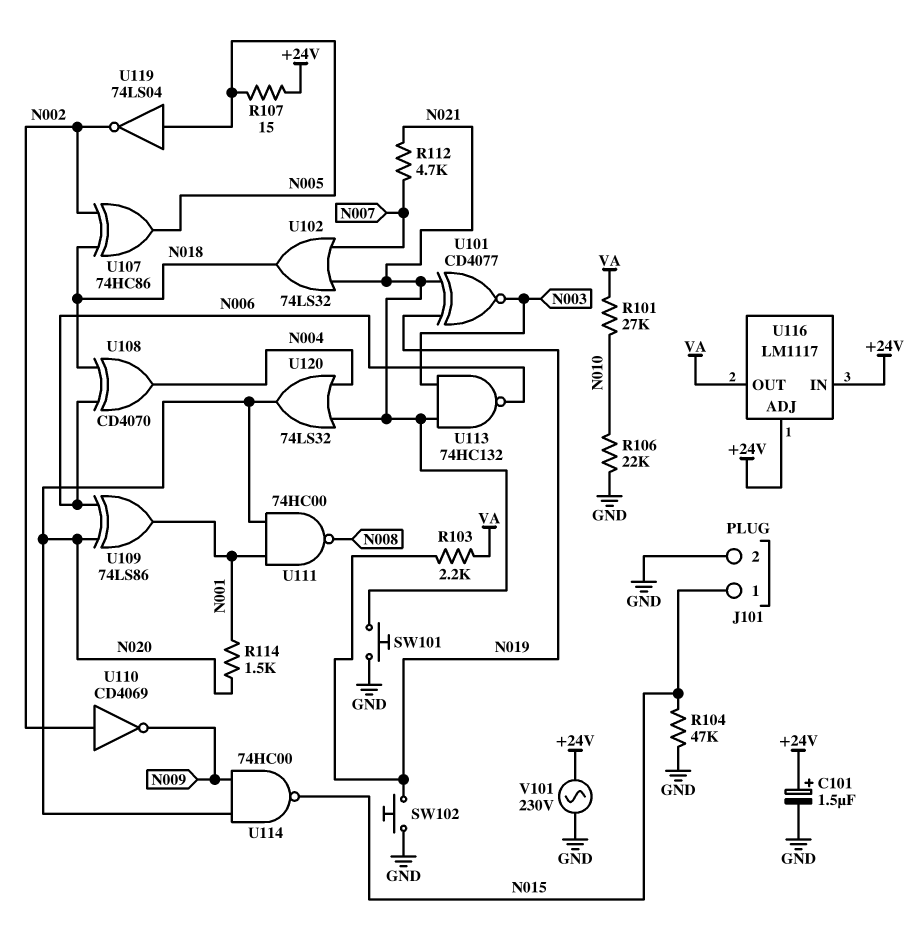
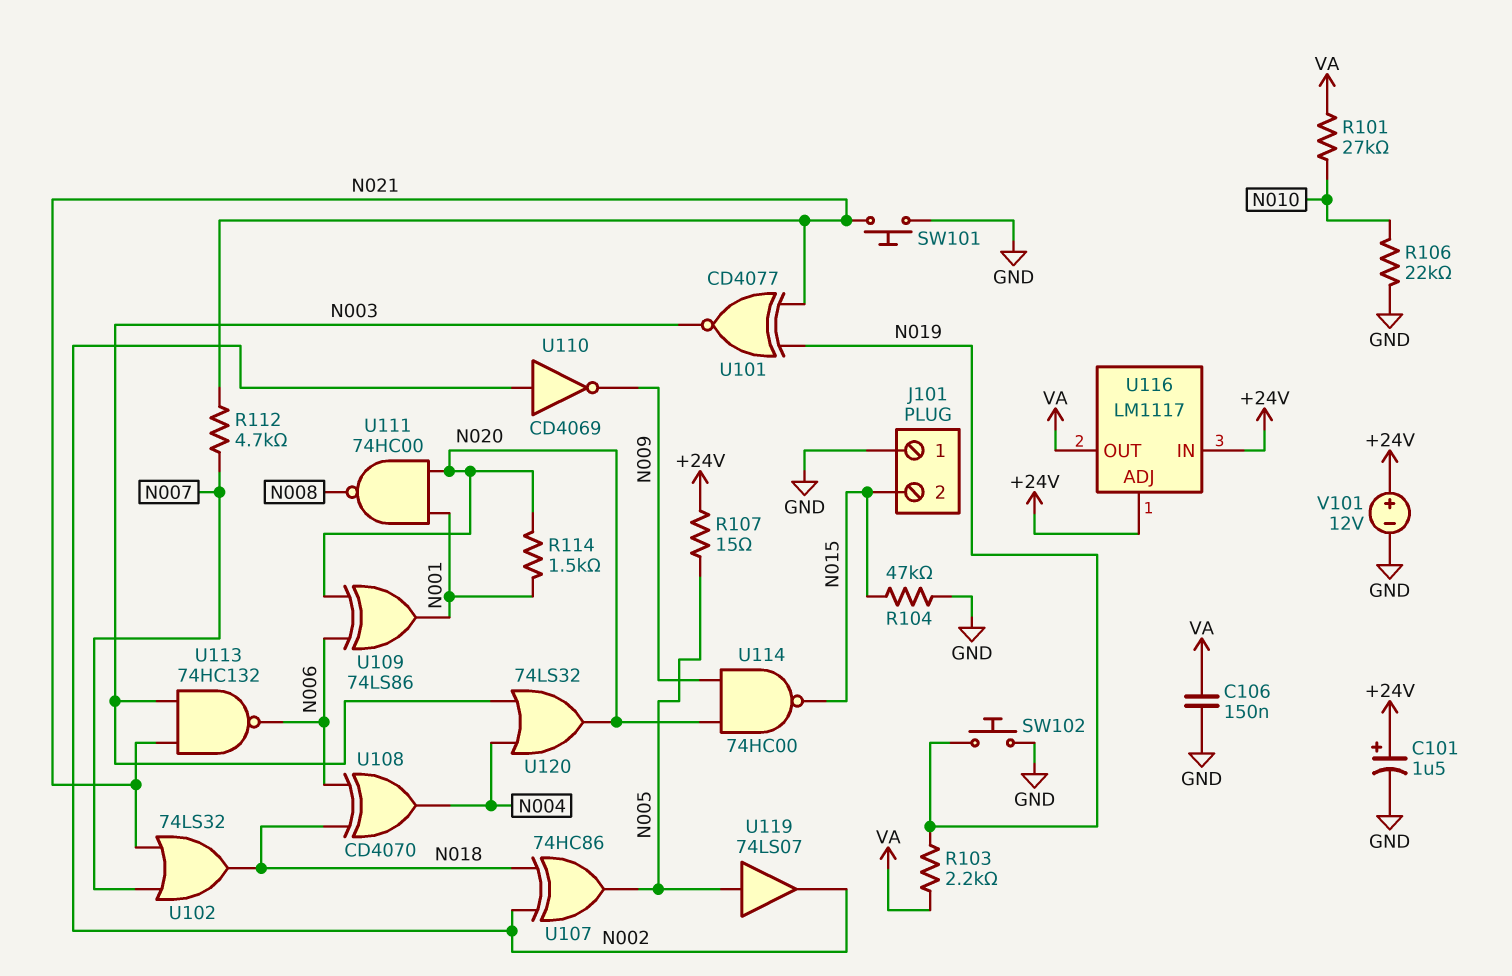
C106: none -> 150nF (GND, VA)
J101 pin 1: N015 -> GND
J101 pin 2: GND -> N015
U119: NOT 74LS04 (in N005, out N002) -> buffer 74LS07 (in N005, out N002)
U120: OR 74LS32 (in N004, in N021, out N020) -> OR 74LS32 (in N003, in N004, out N020)
V101: AC 230V (+24V, GND) -> 12V (plus +24V, minus GND)

